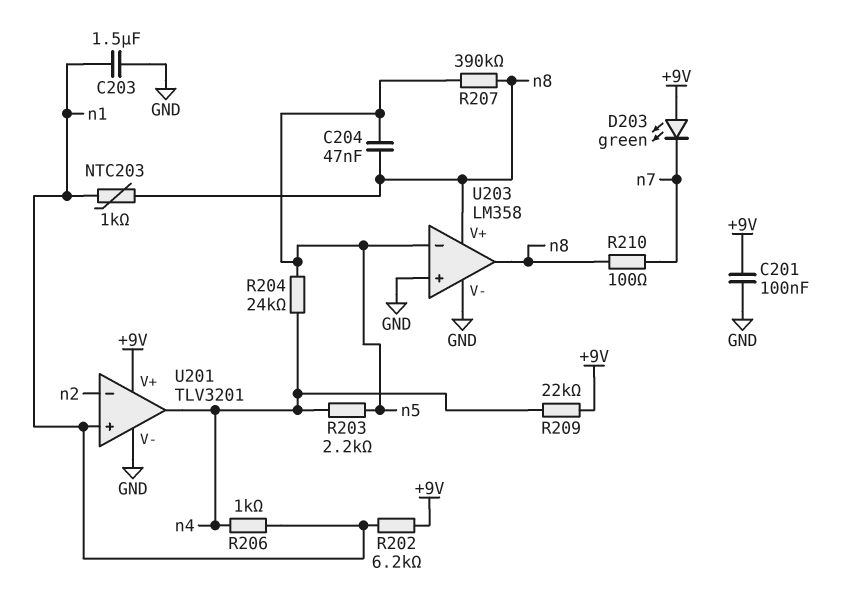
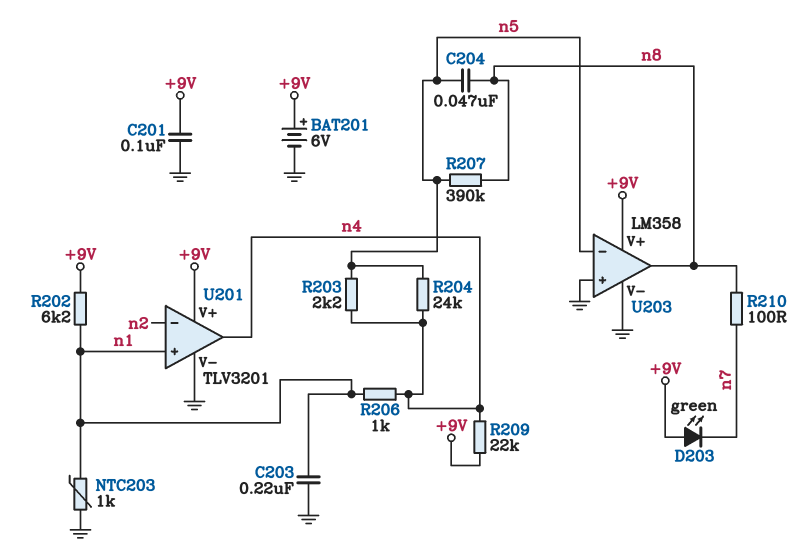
BAT201: none -> 6V (plus +9V, minus GND)
C203: 1.5uF (GND, n1) -> 220nF (GND, n1)
NTC203: 1k (n1, n8) -> 1k (GND, n1)
U203 pin V+: n8 -> +9V

